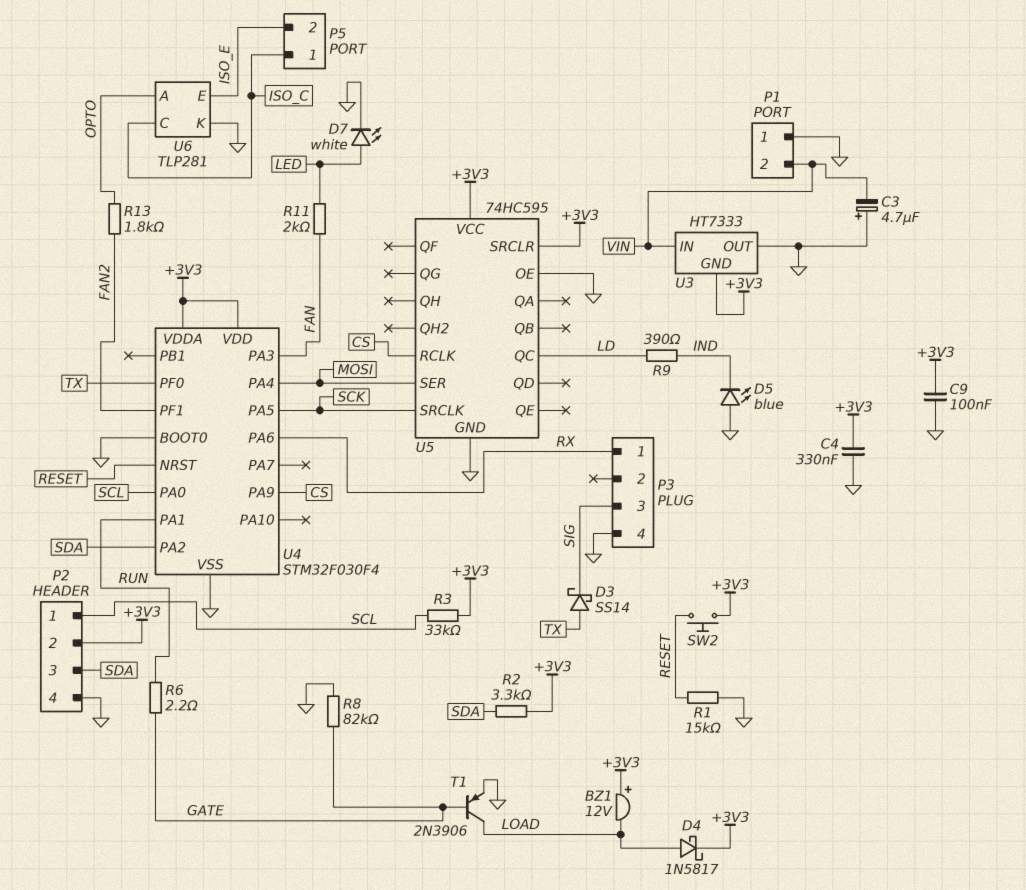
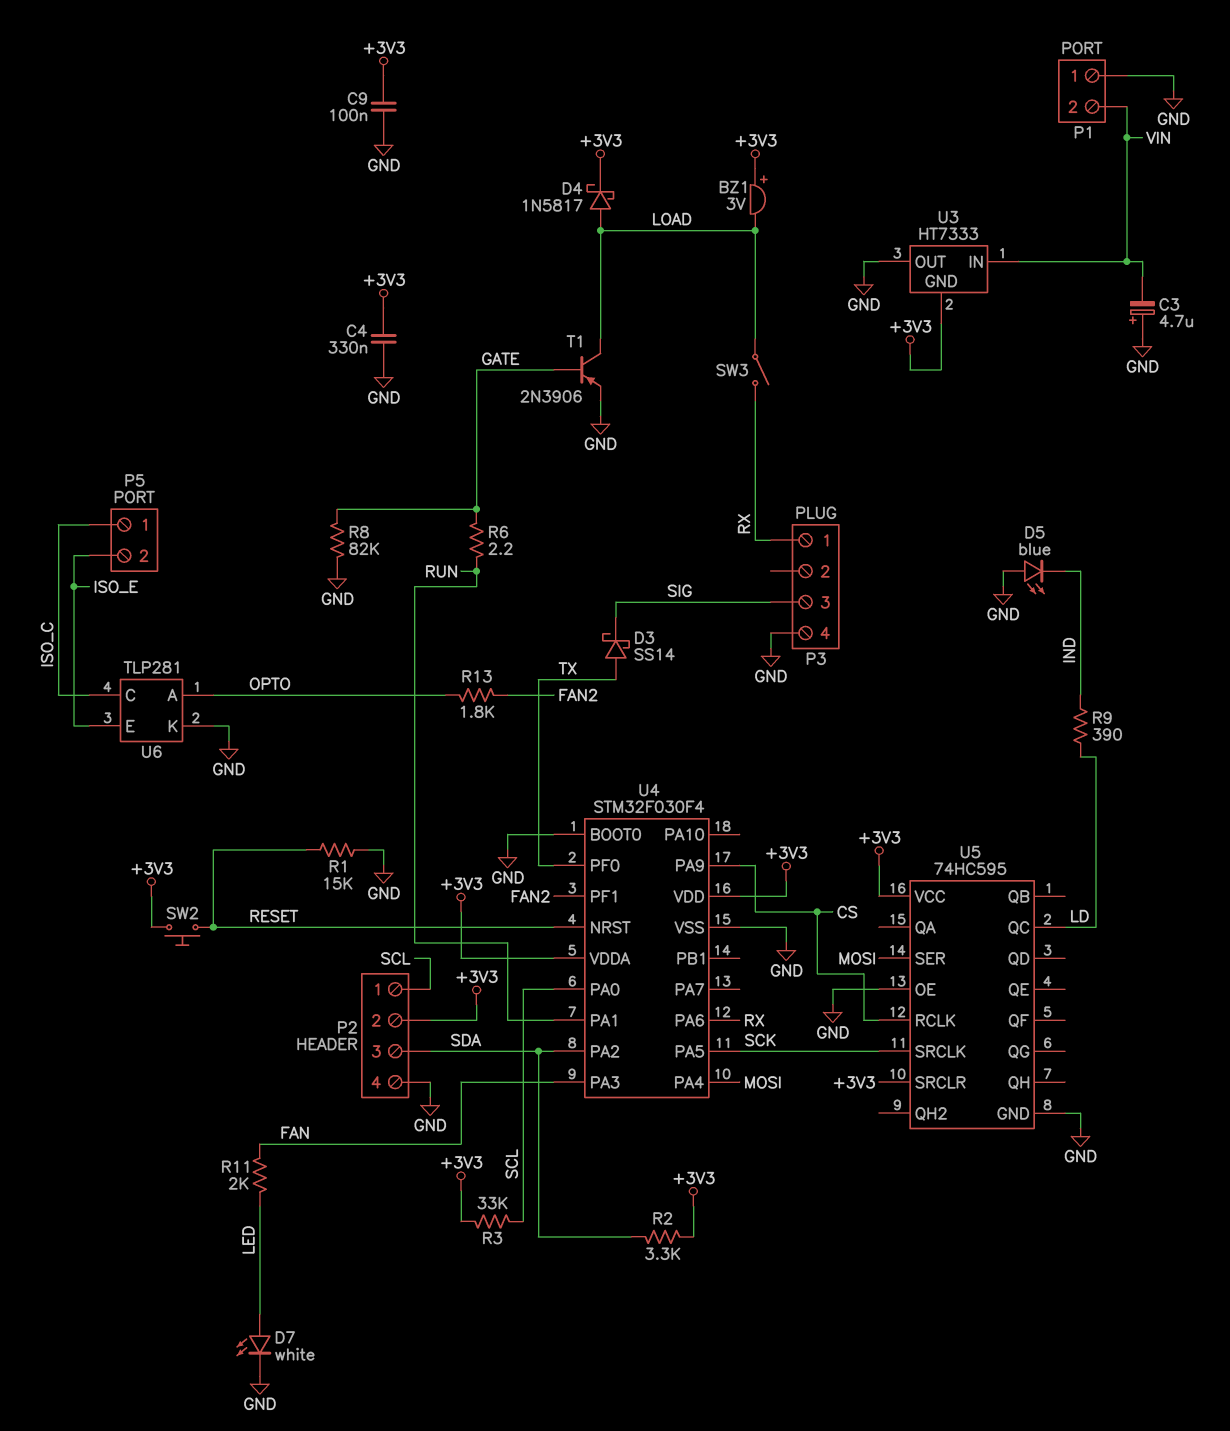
BZ1: buzzer 12V (plus +3V3, minus LOAD) -> buzzer 3V (plus +3V3, minus LOAD)
SW3: none -> switch (LOAD, RX)

